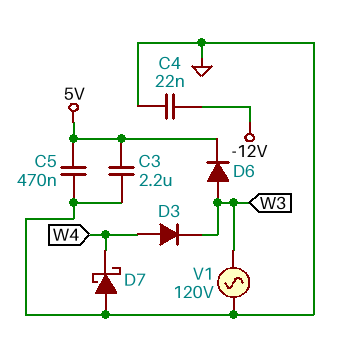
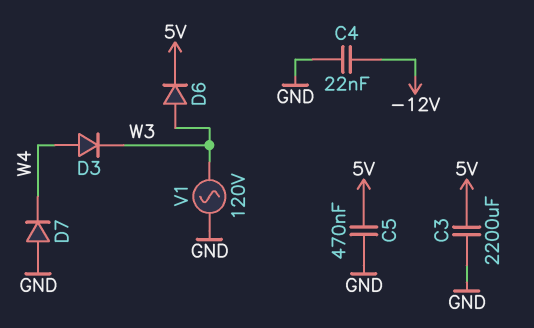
C3: 2.2uF (5V, GND) -> 2200uF (5V, GND)
D7: schottky (A GND, K W4) -> diode (A GND, K W4)

